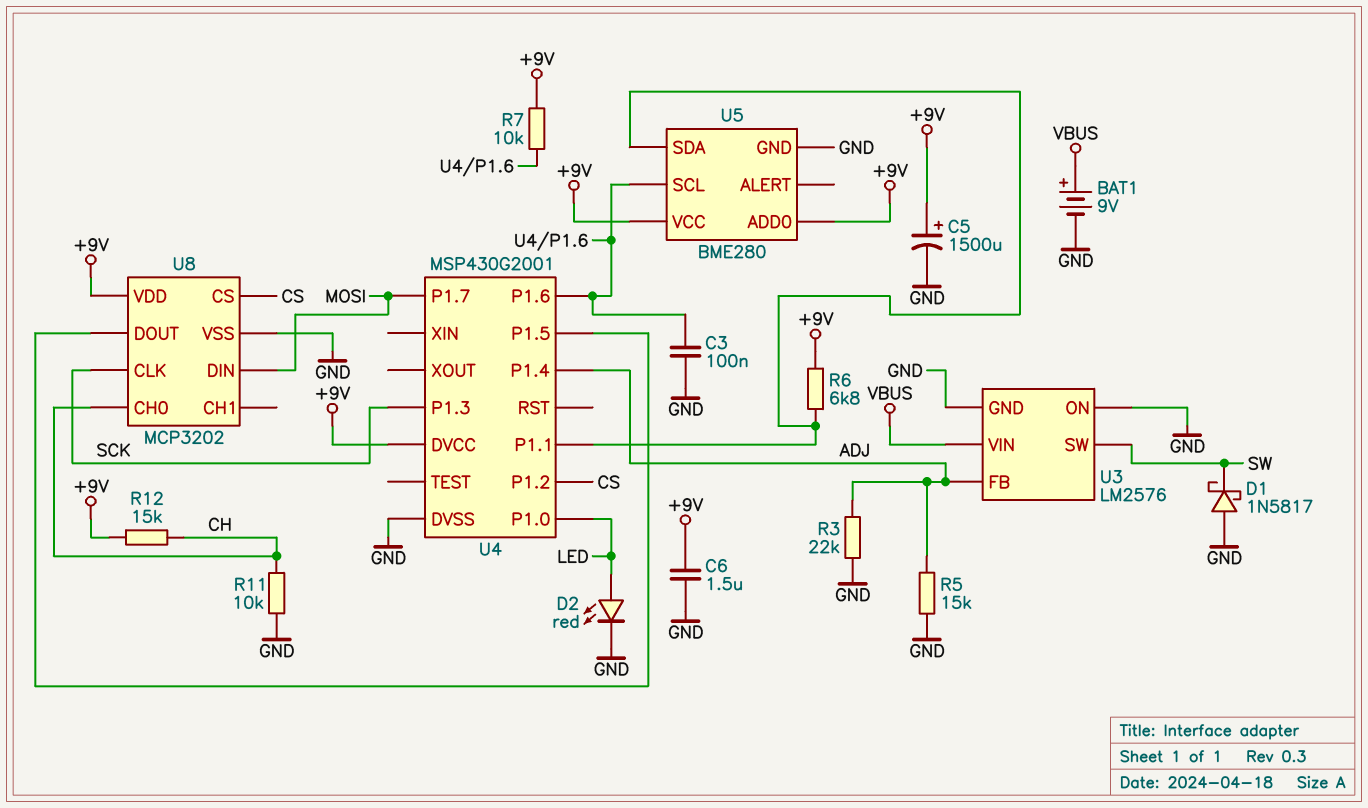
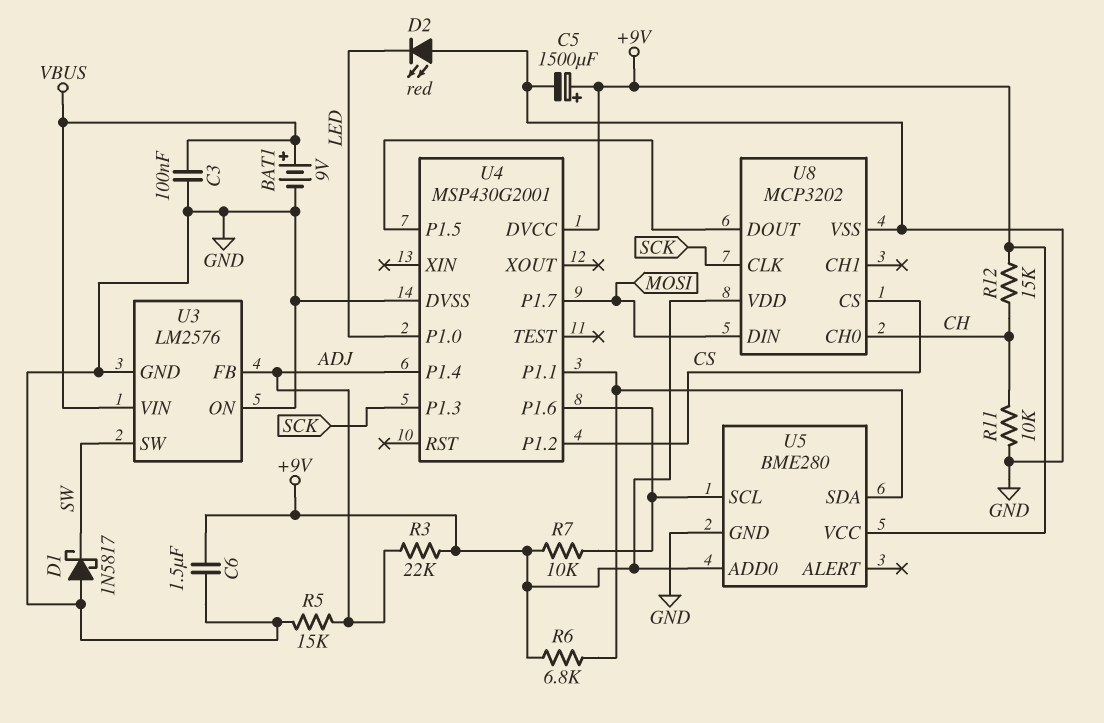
C3: 100nF (GND, U4/P1.6) -> 100nF (GND, VBUS)
D2: LED red (A LED, K GND) -> LED red (A GND, K LED)
R3: 22k (ADJ, GND) -> 22k (+9V, ADJ)

